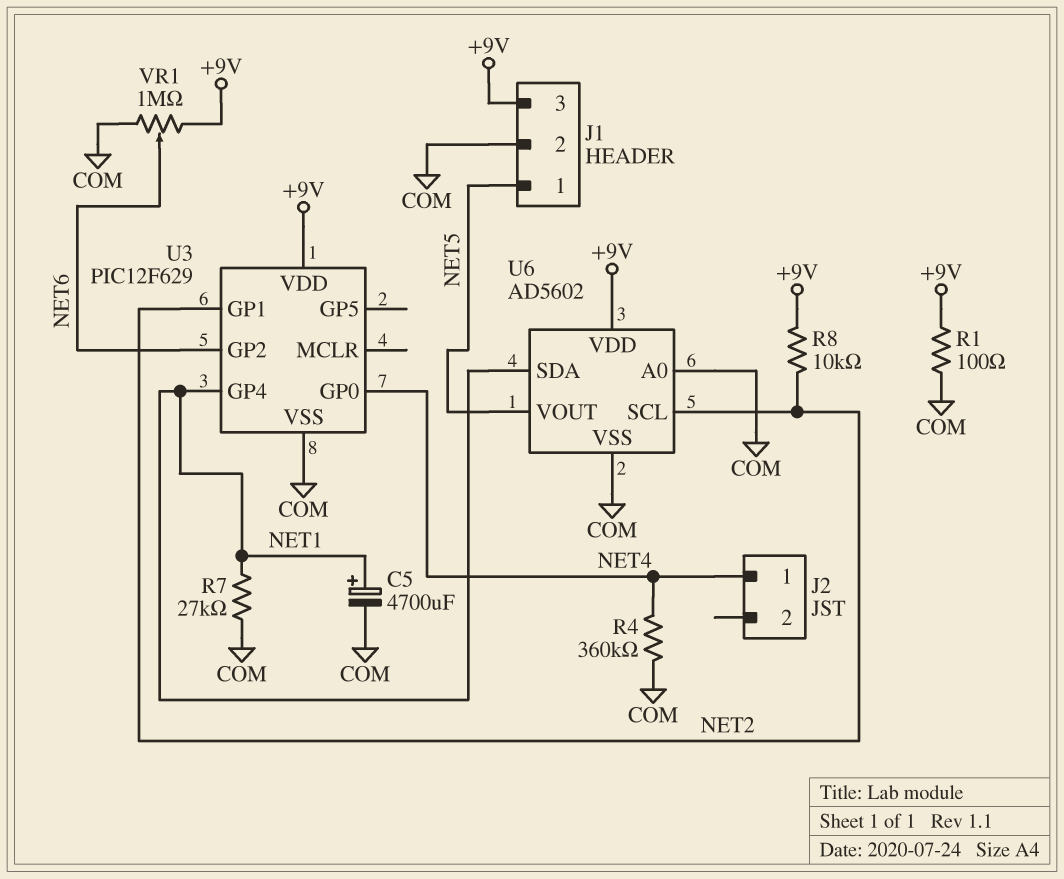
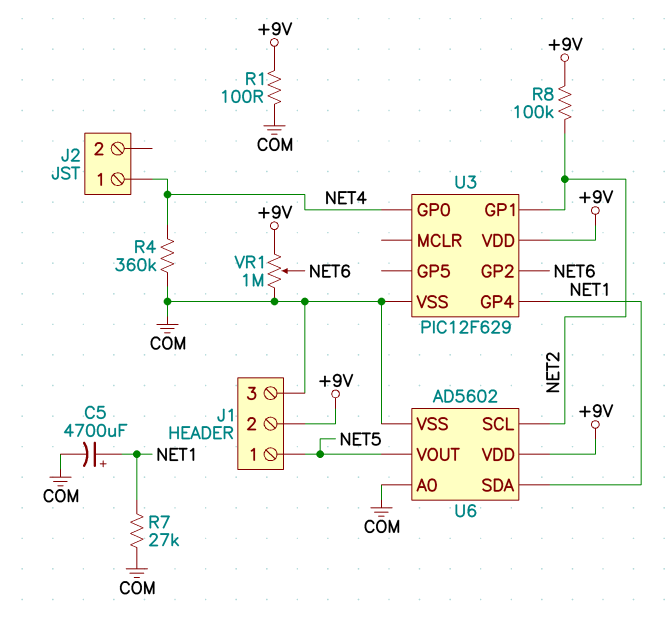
J1 pin 2: COM -> +9V
J1 pin 3: +9V -> COM
R8: 10k (+9V, NET2) -> 100k (+9V, NET2)

